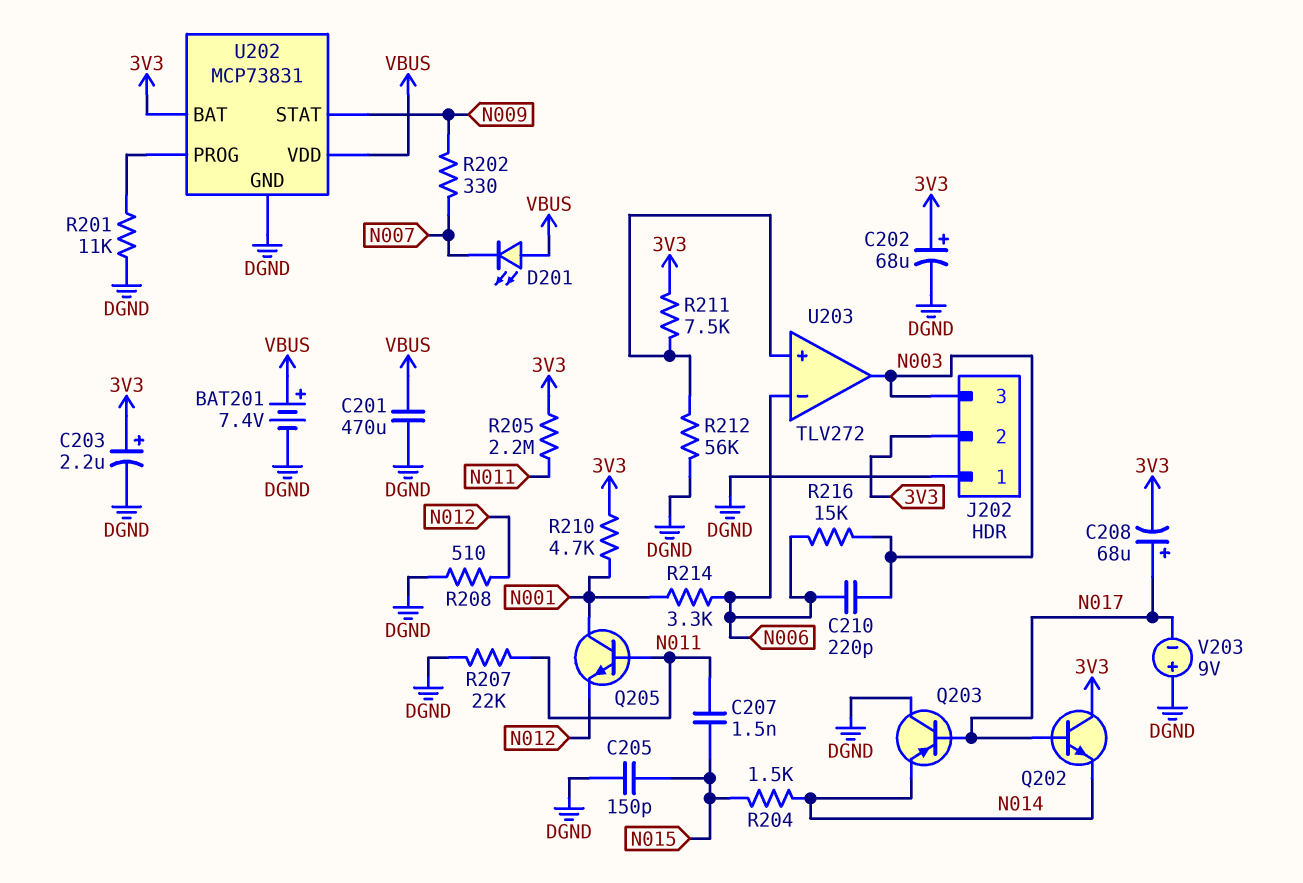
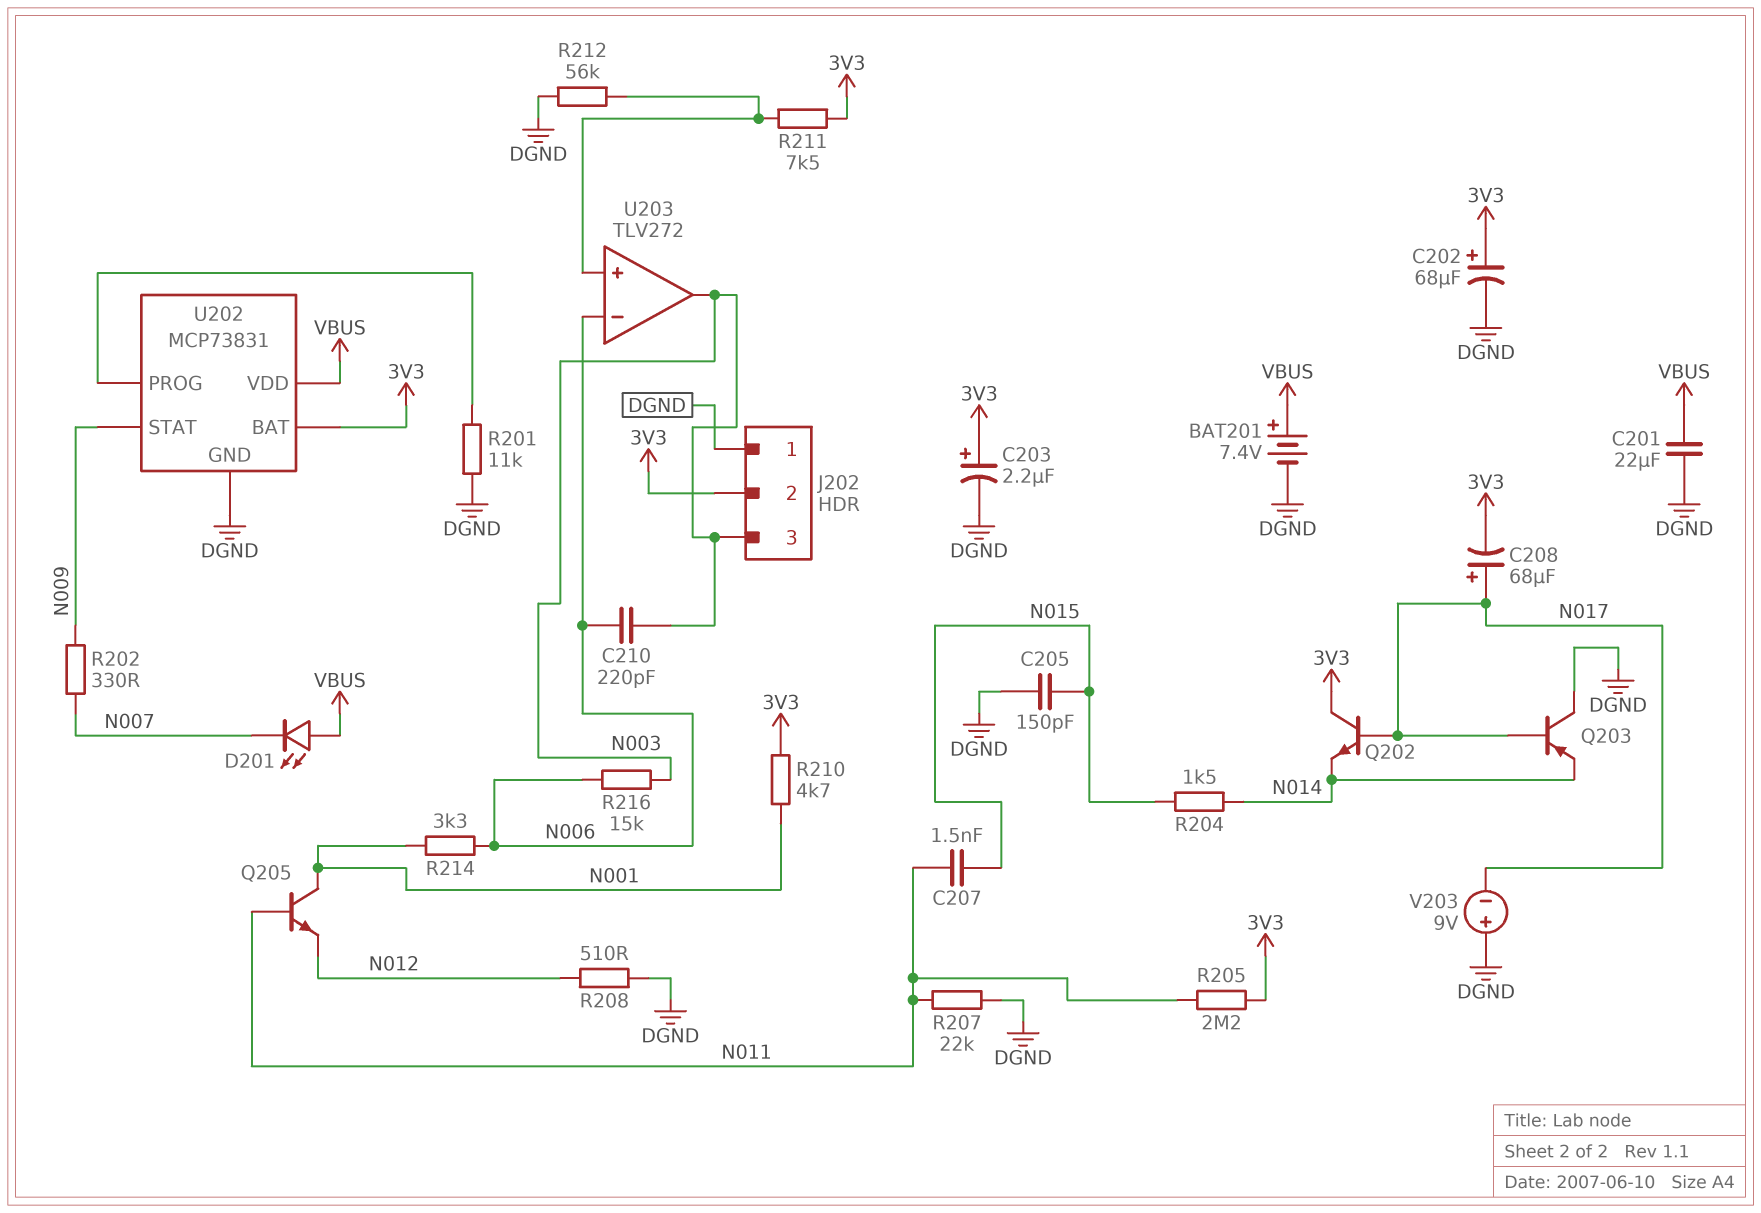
C201: 470uF (DGND, VBUS) -> 22uF (DGND, VBUS)

